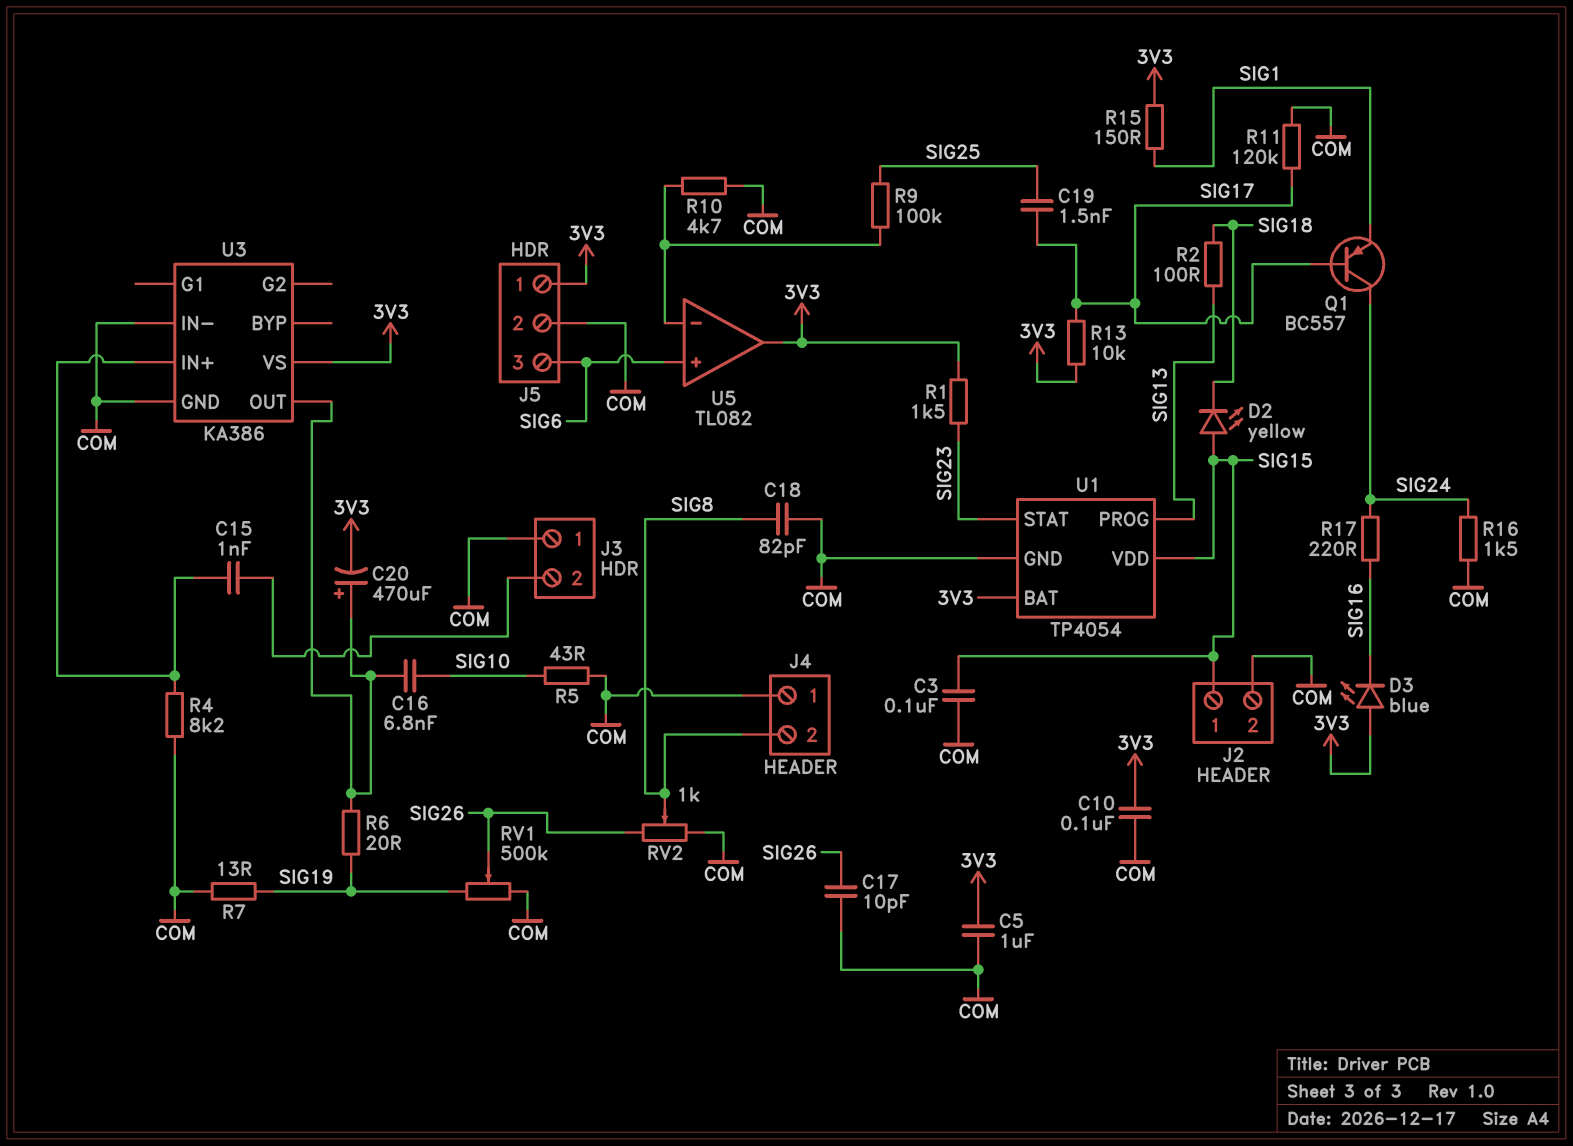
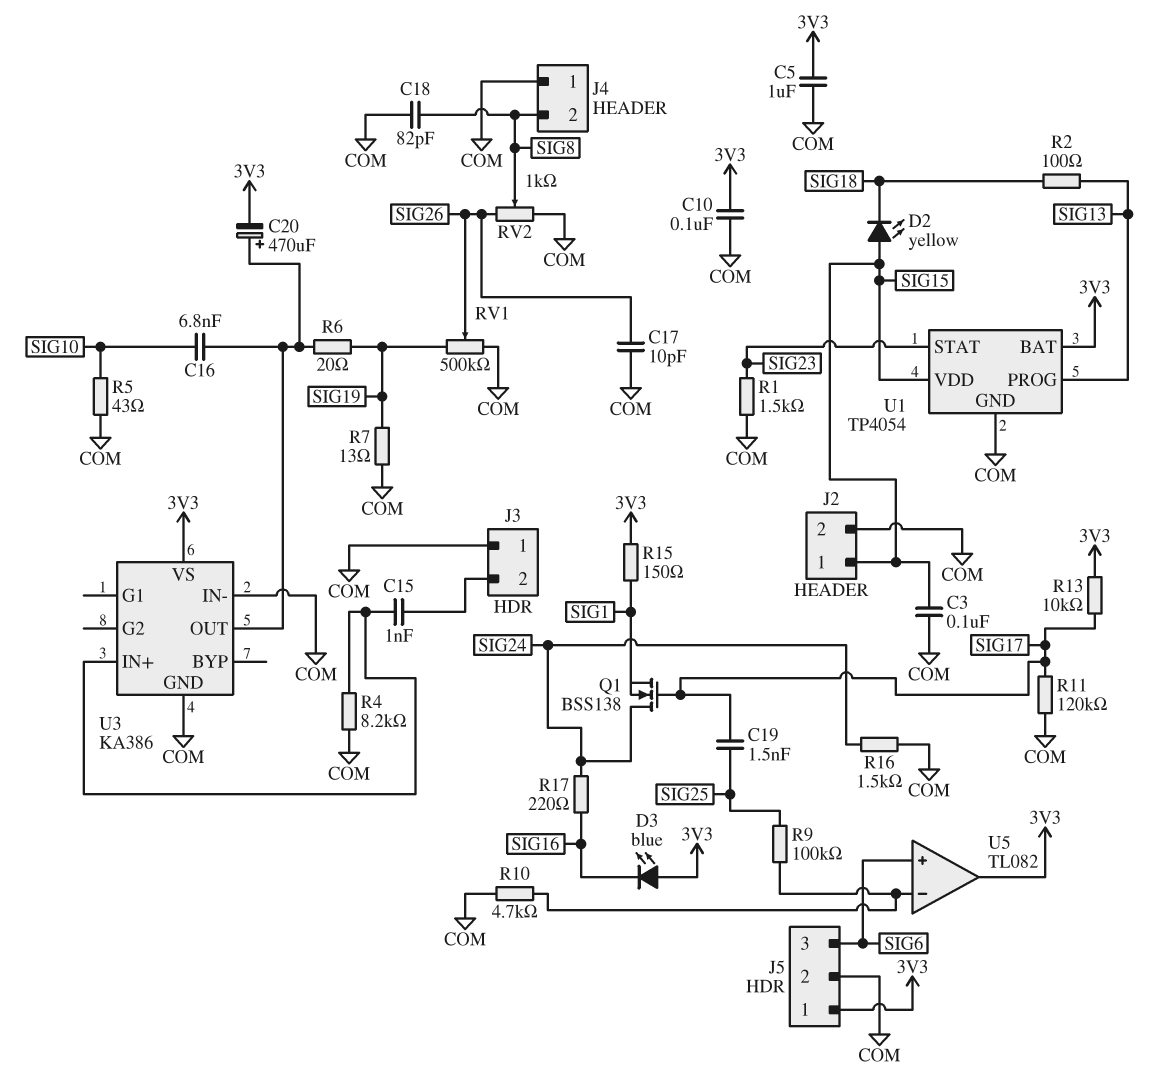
Q1: PNP BC557 (B SIG17, C SIG24, E SIG1) -> NMOS BSS138 (G SIG17, D SIG24, S SIG1)
R1: 1.5k (3V3, SIG23) -> 1.5k (COM, SIG23)

